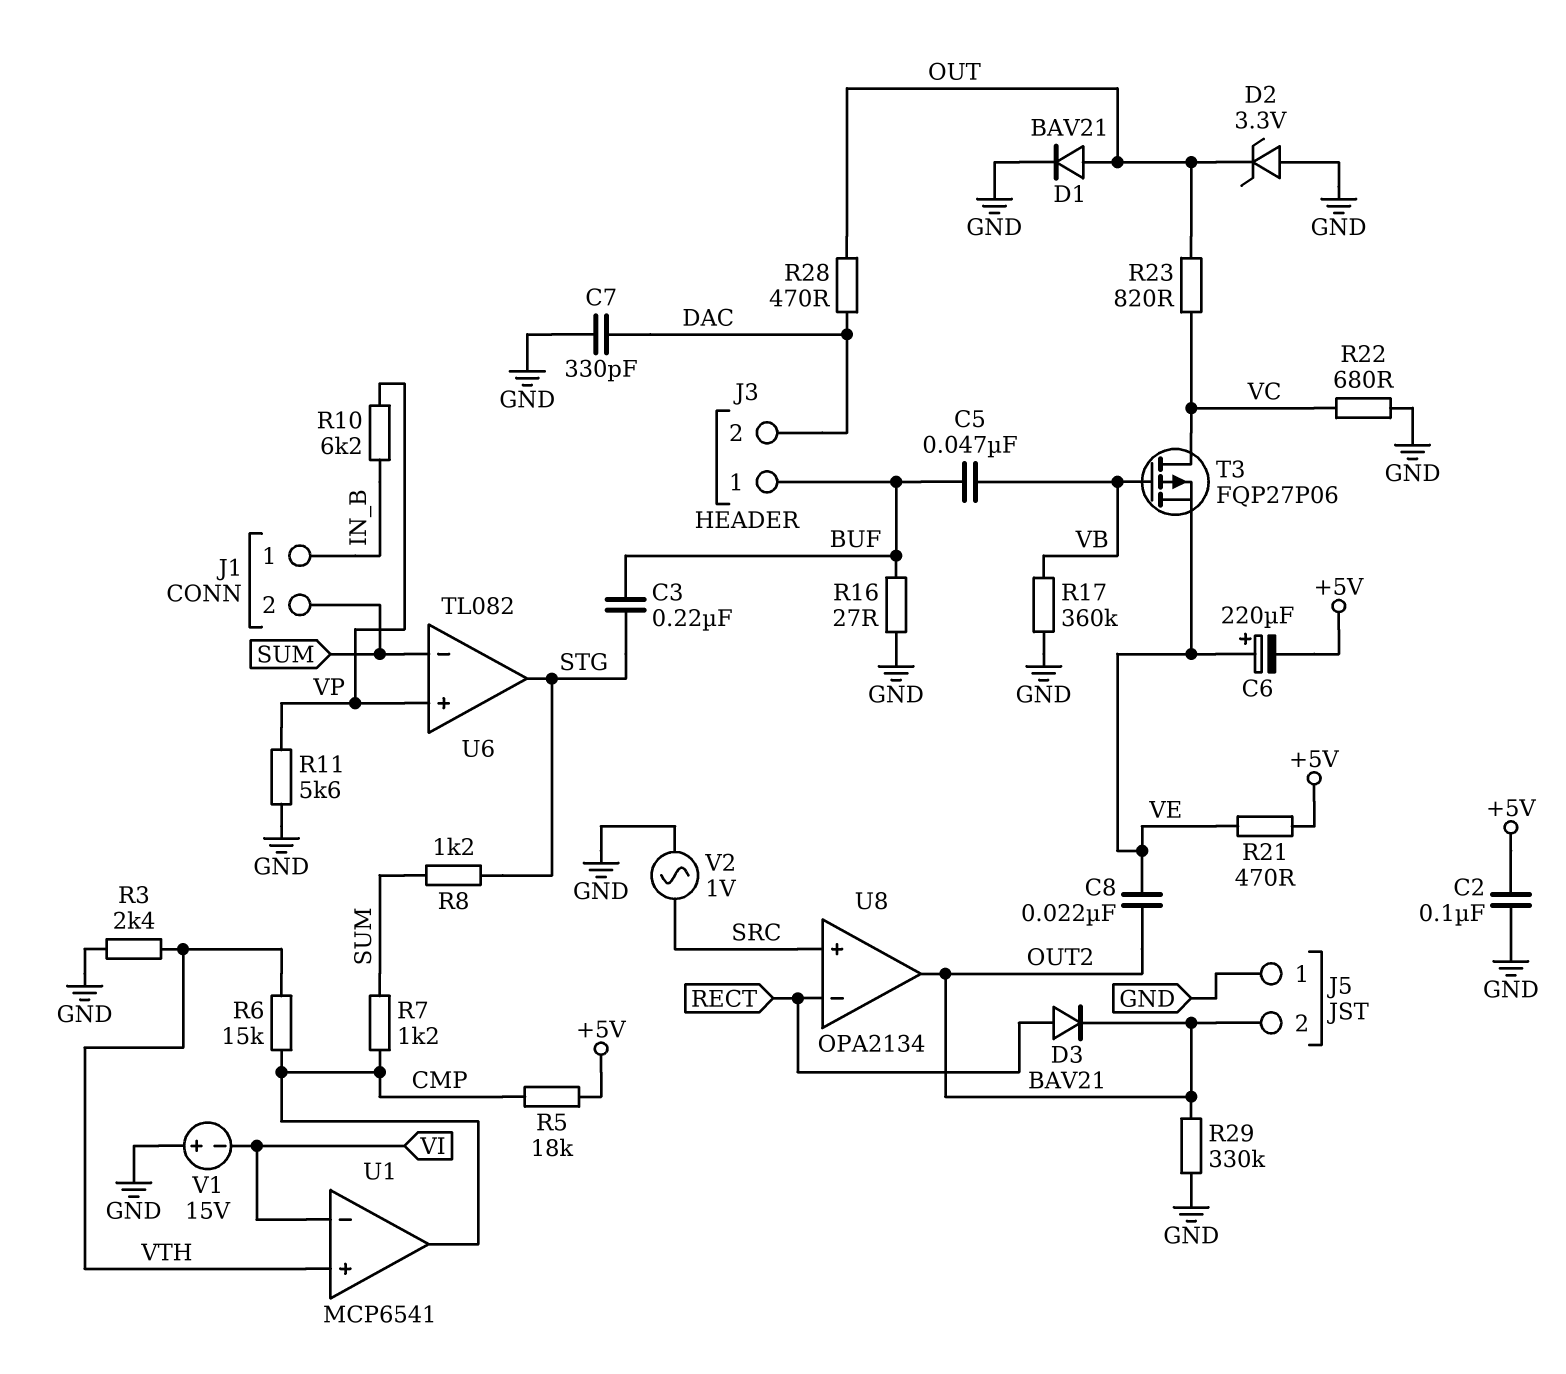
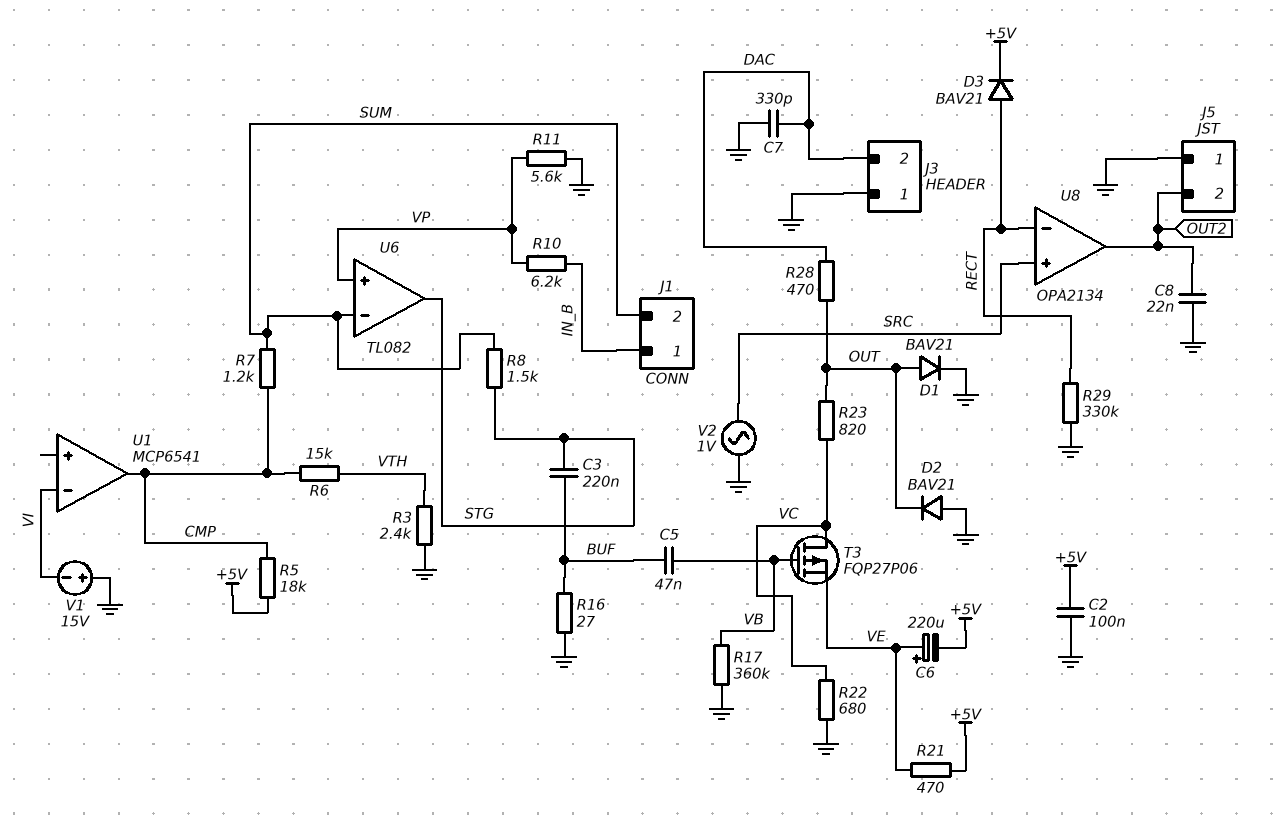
C8: 22nF (OUT2, VE) -> 22nF (GND, OUT2)
D2: zener 3.3V (A GND, K OUT) -> diode BAV21 (A GND, K OUT)
D3: diode BAV21 (A RECT, K OUT2) -> diode BAV21 (A RECT, K +5V)
J3 pin 1: BUF -> GND
R8: 1.2k (STG, SUM) -> 1.5k (STG, SUM)
R29: 330k (GND, OUT2) -> 330k (GND, RECT)
U1 pin in+: VTH -> none

